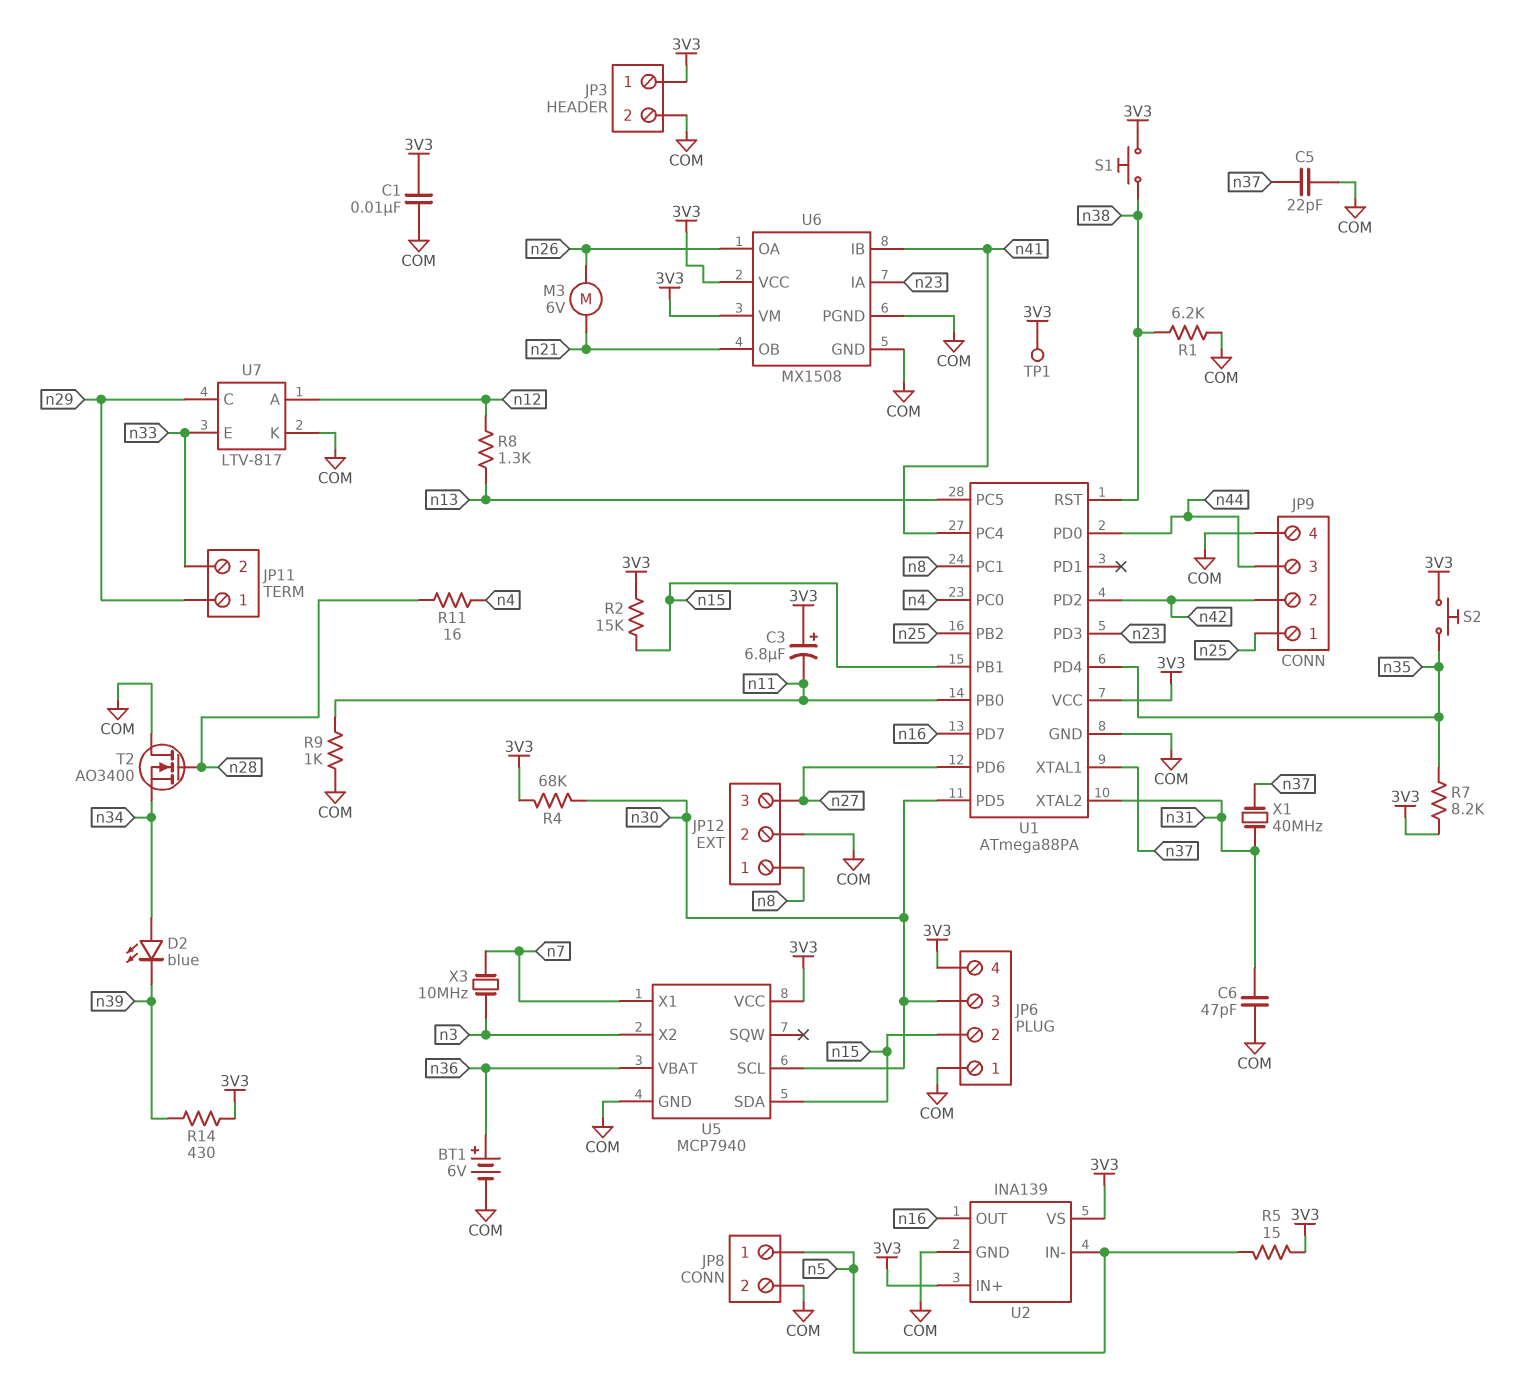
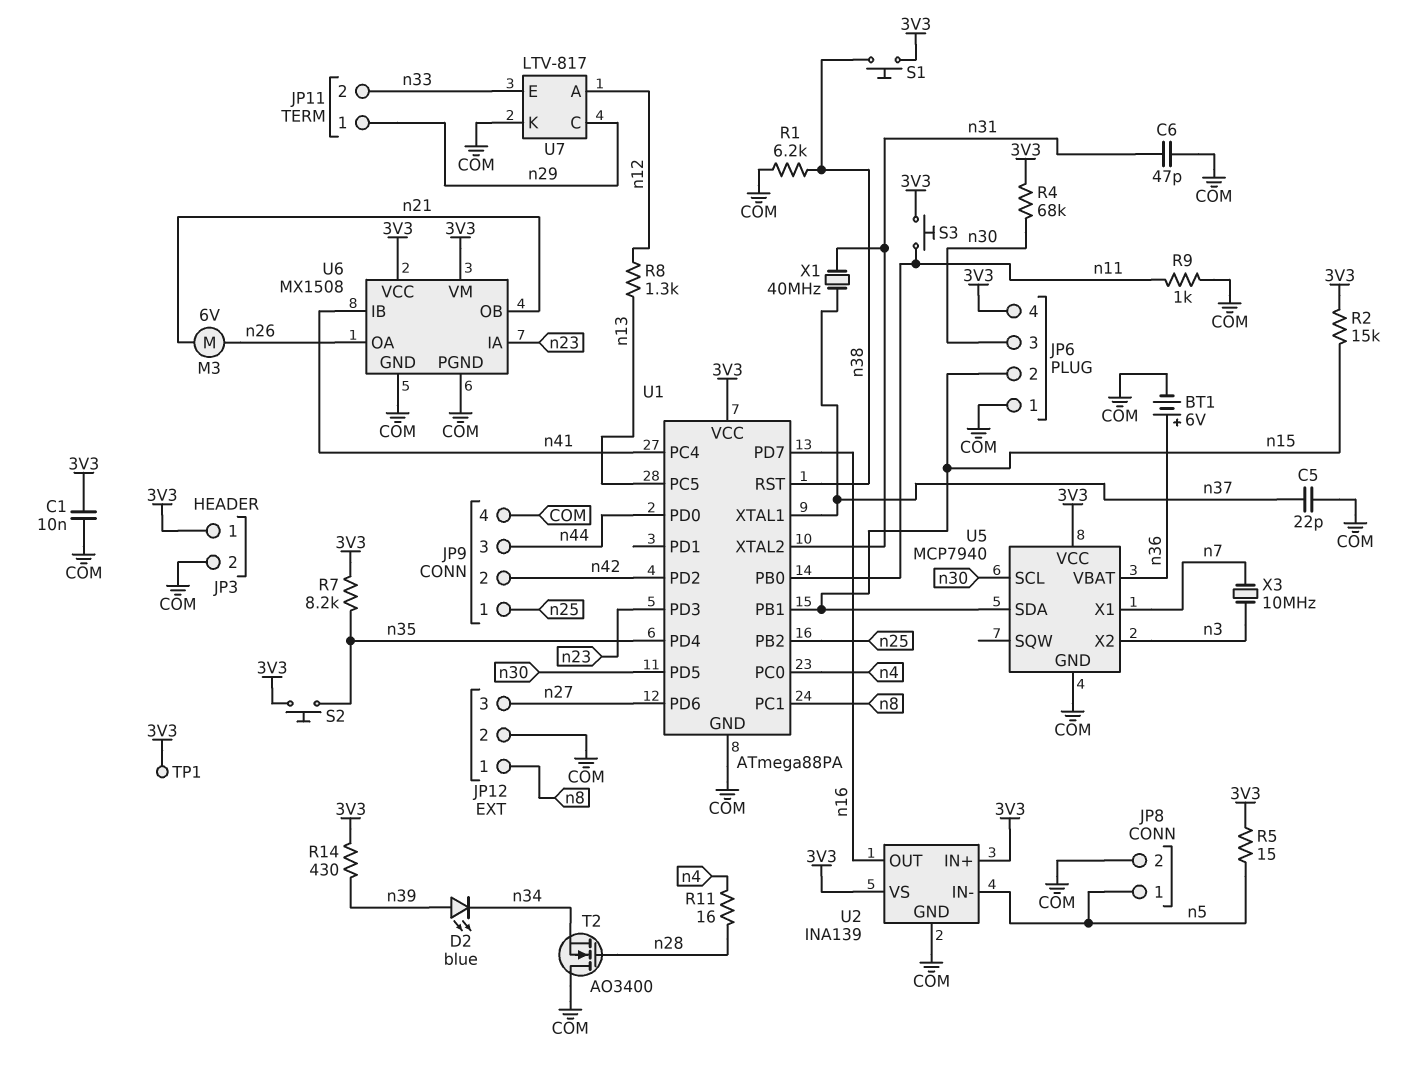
C3: 6.8uF (plus 3V3, minus n11) -> none
D2: LED blue (A n34, K n39) -> LED blue (A n39, K n34)
S3: none -> button (3V3, n11)

